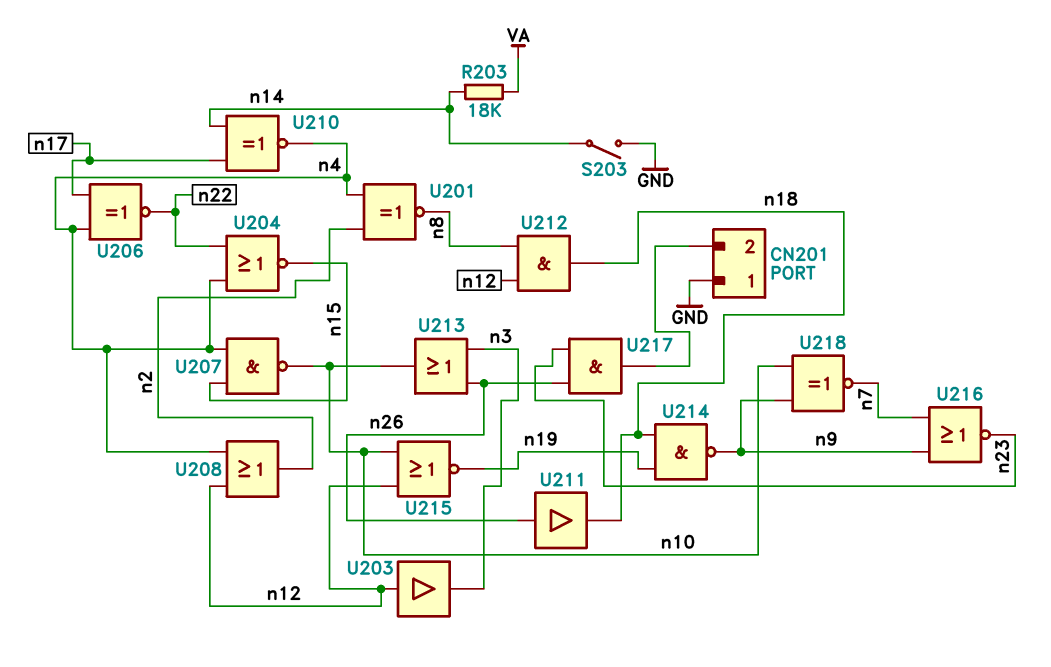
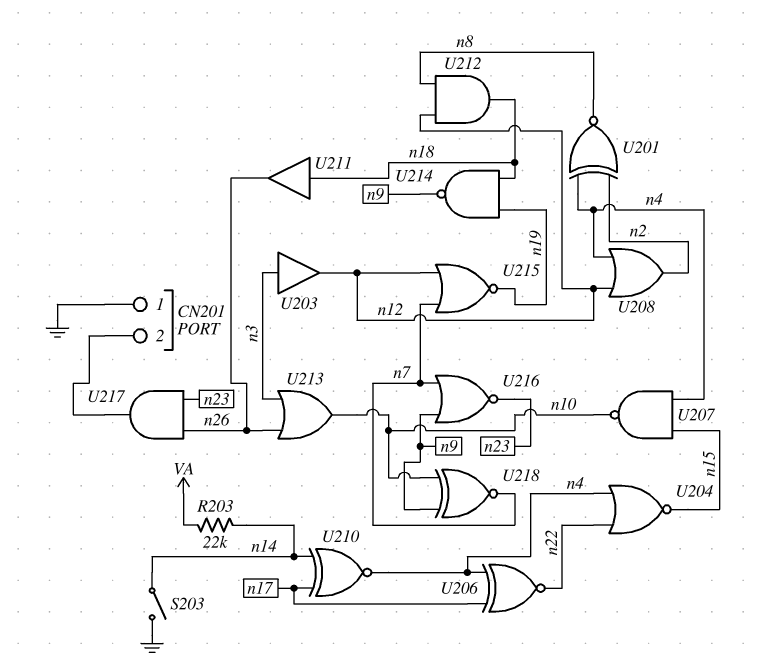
R203: 18k (VA, n14) -> 22k (VA, n14)
U203: buffer (in n12, out n3) -> buffer (in n3, out n12)
U211: buffer (in n26, out n18) -> buffer (in n18, out n26)
U215: NOR (in n10, in n12, out n19) -> NOR (in n7, in n12, out n19)

